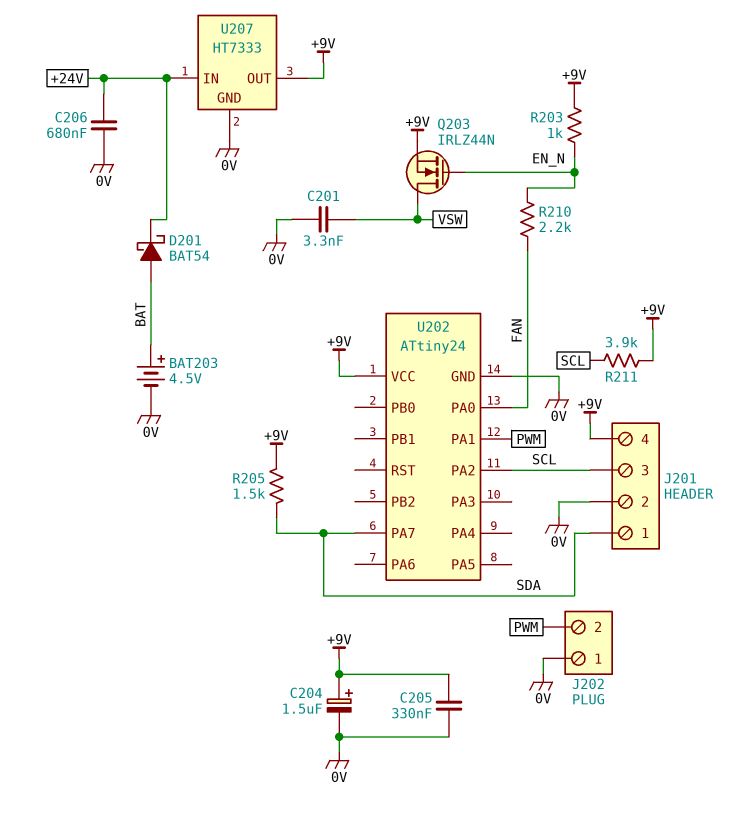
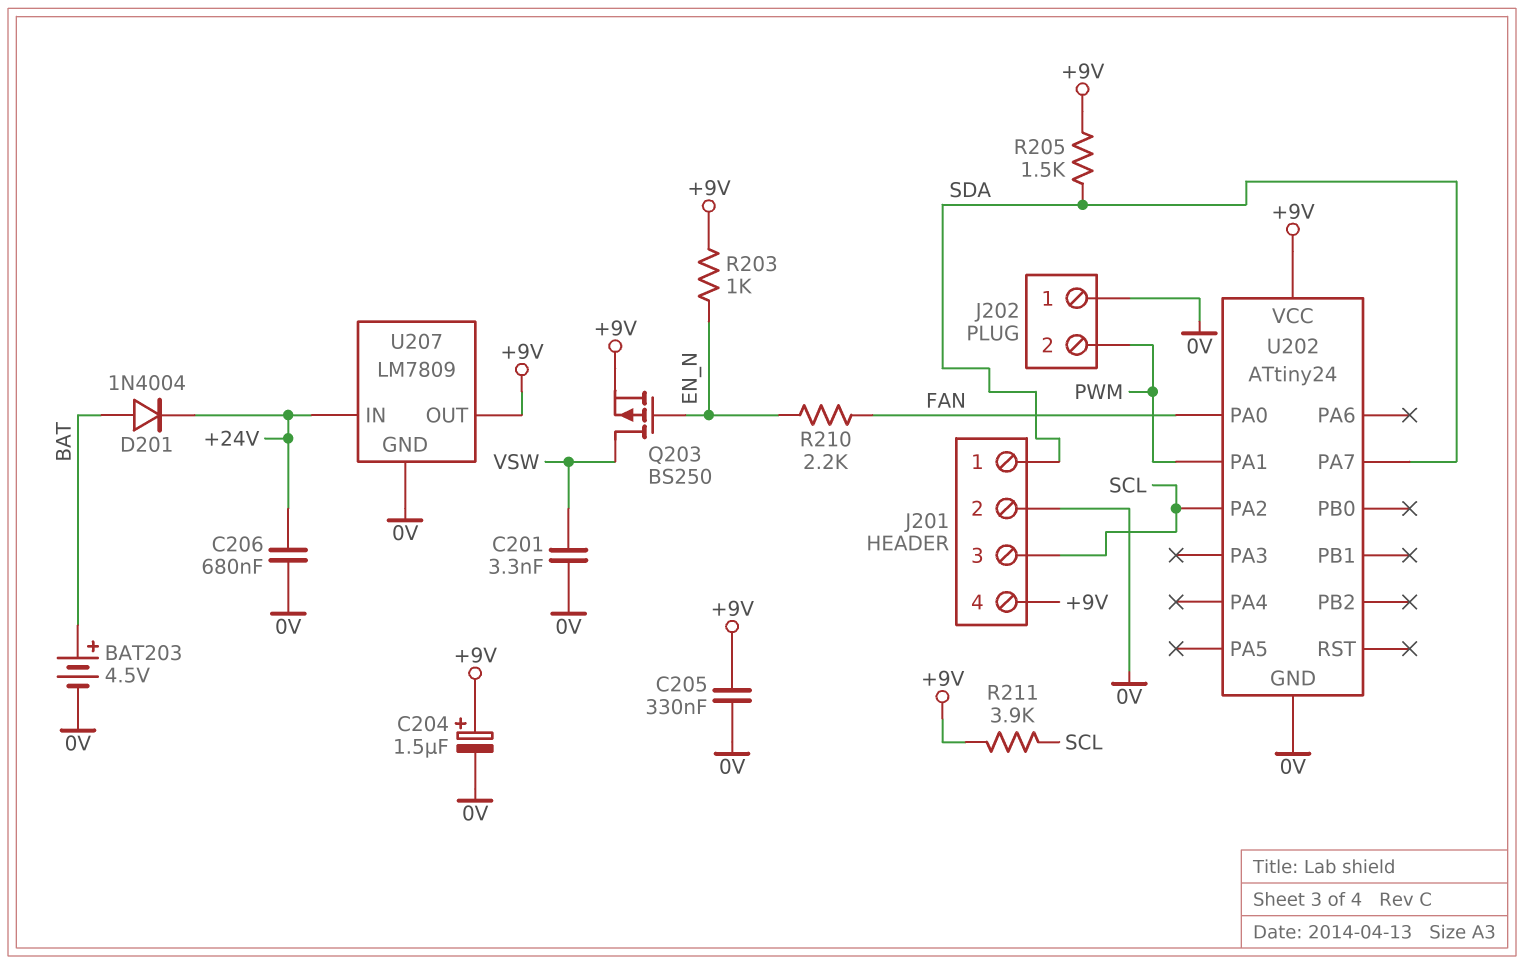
D201: schottky BAT54 (A BAT, K +24V) -> diode 1N4004 (A BAT, K +24V)
Q203: NMOS IRLZ44N (G EN_N, D VSW, S +9V) -> PMOS BS250 (G EN_N, D VSW, S +9V)
U207: HT7333 -> LM7809

